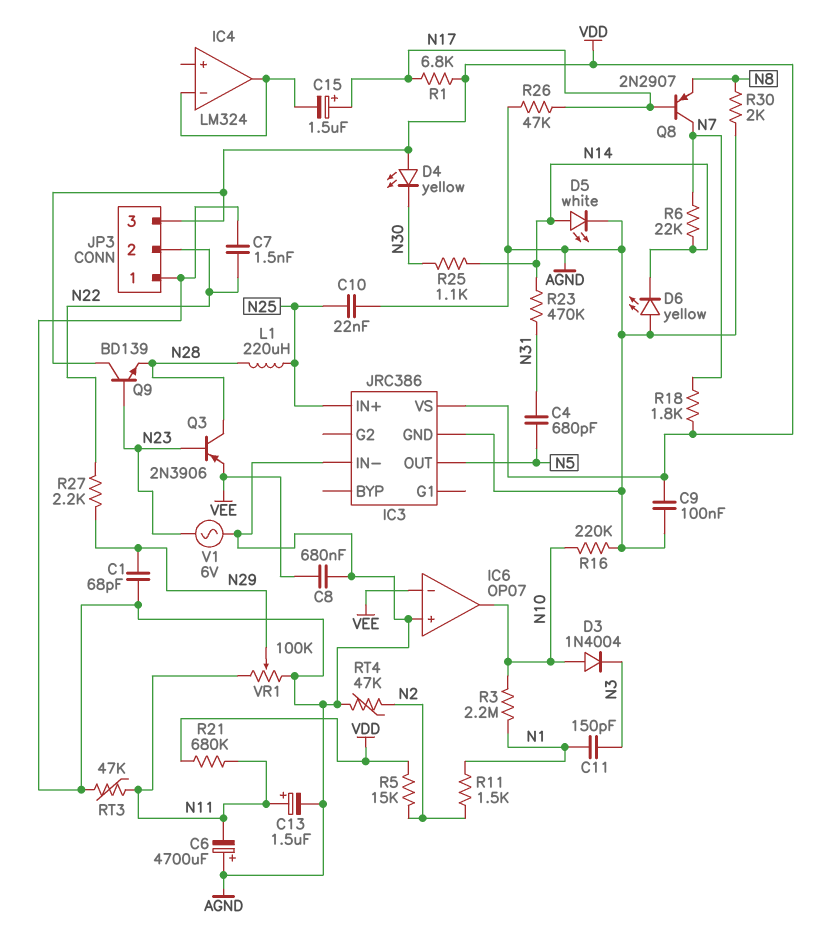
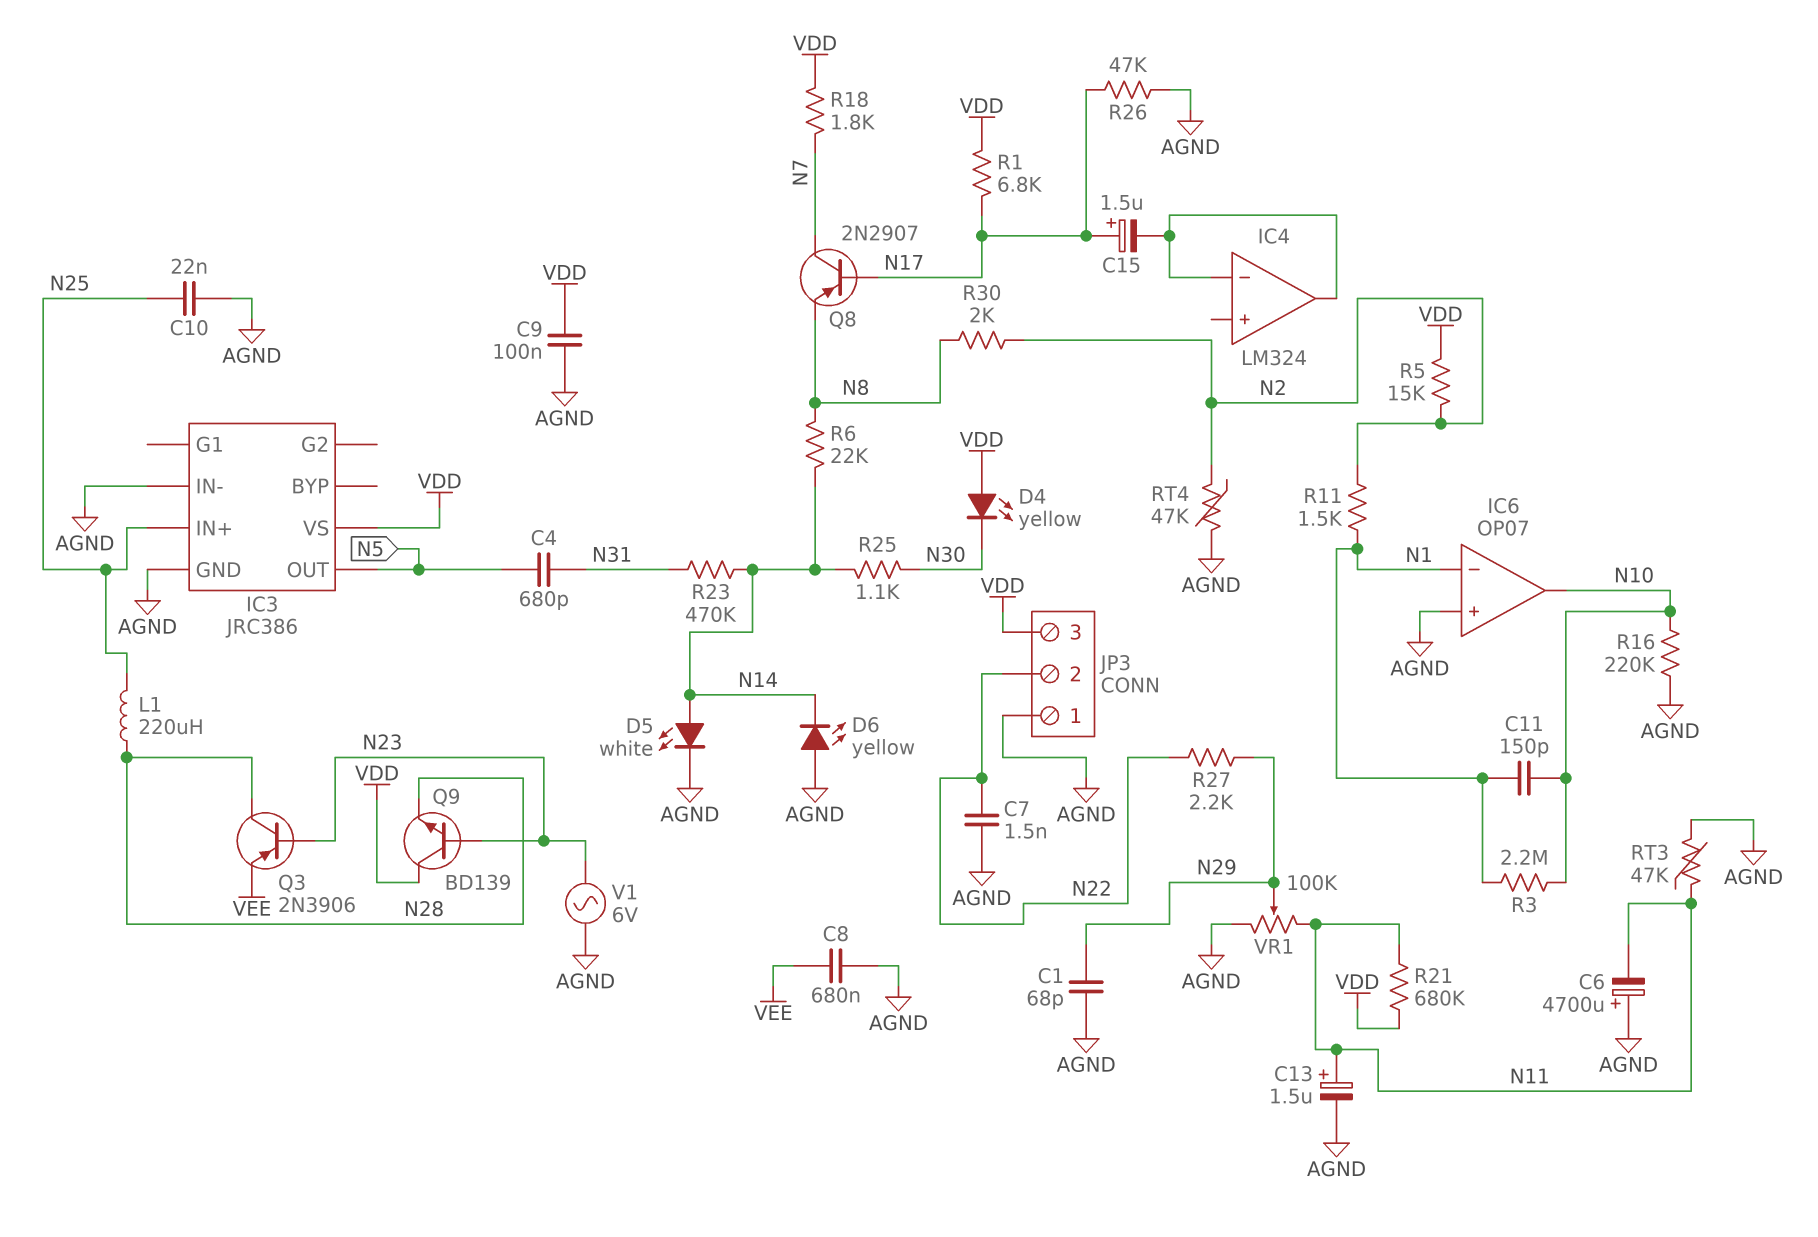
C11: 150pF (N1, N3) -> 150pF (N1, N10)
D3: diode 1N4004 (A N10, K N3) -> none
IC6 pin in-: VEE -> N1
R6: 22k (N7, N14) -> 22k (N8, N14)
R30: 2k (AGND, N8) -> 2k (N2, N8)

